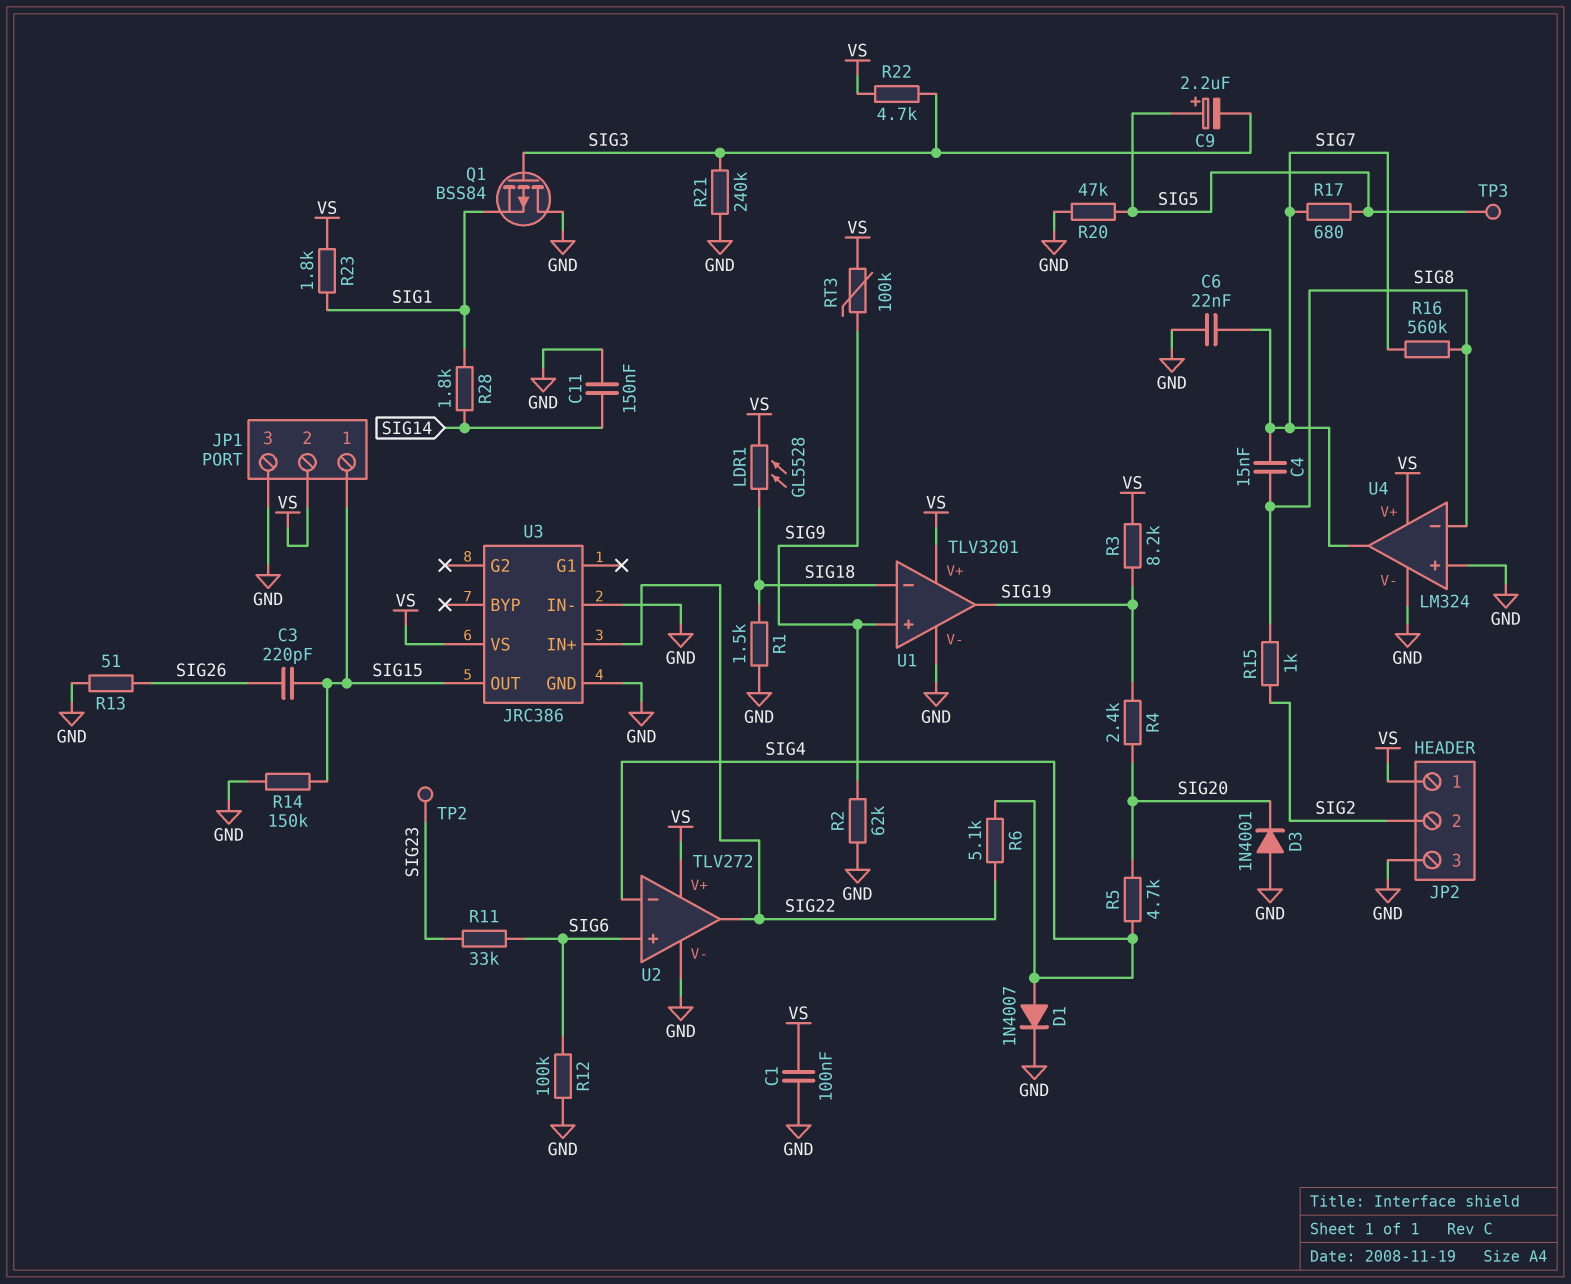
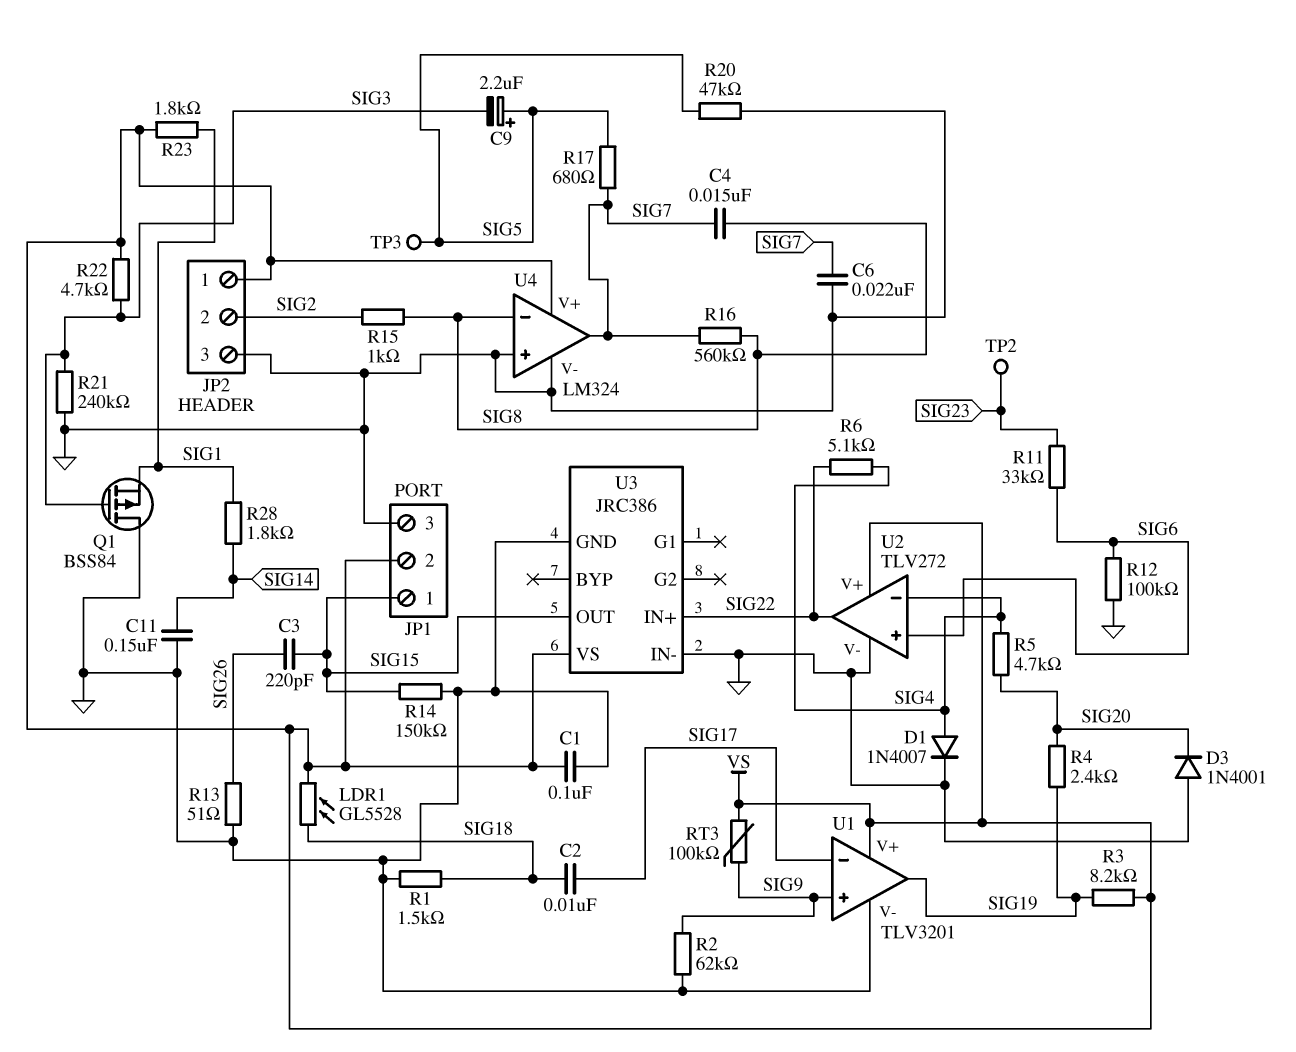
C2: none -> 10nF (SIG17, SIG18)
U1 pin in-: SIG18 -> SIG17

